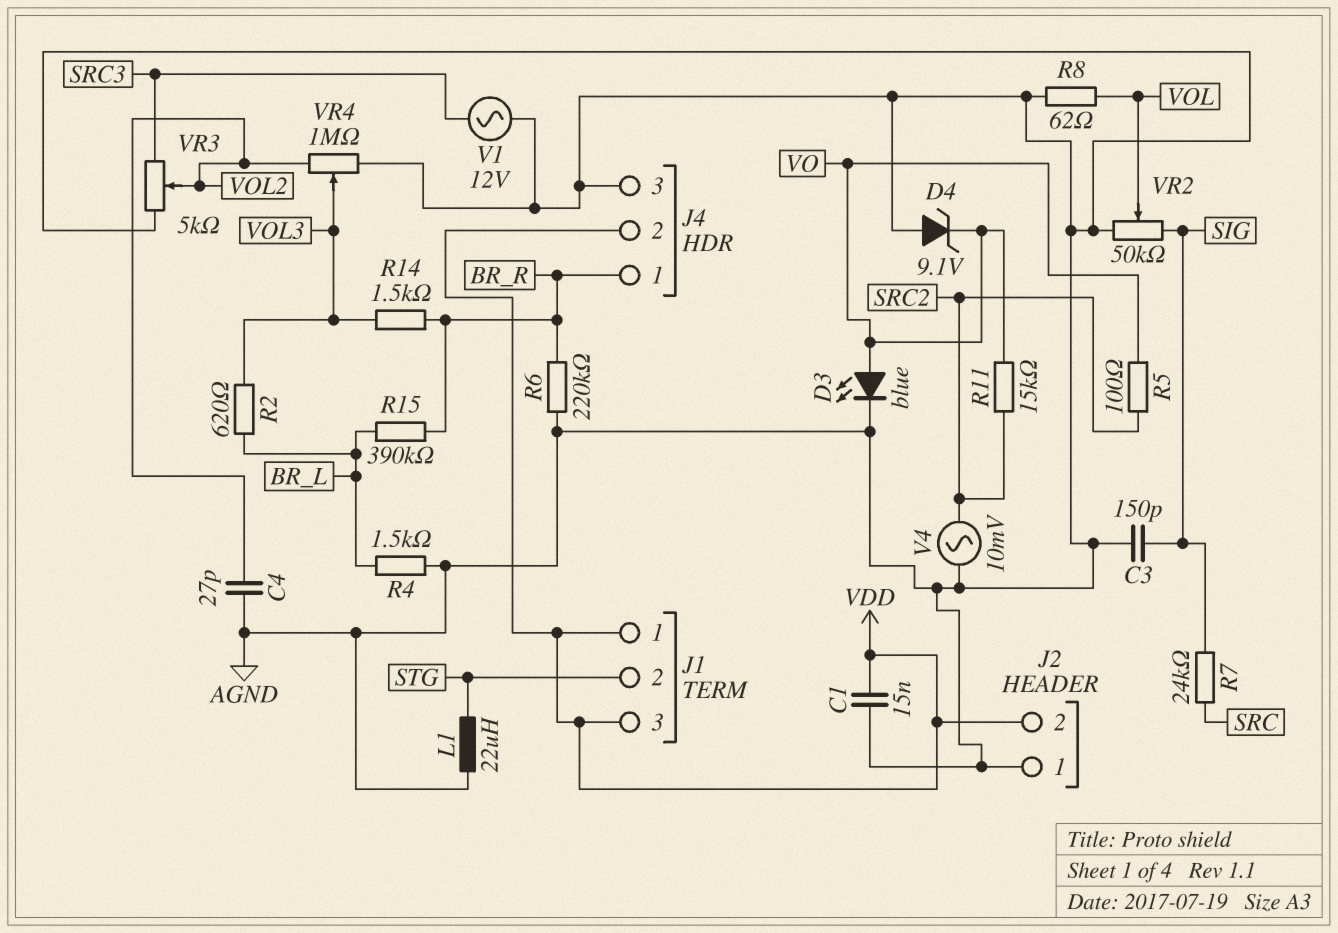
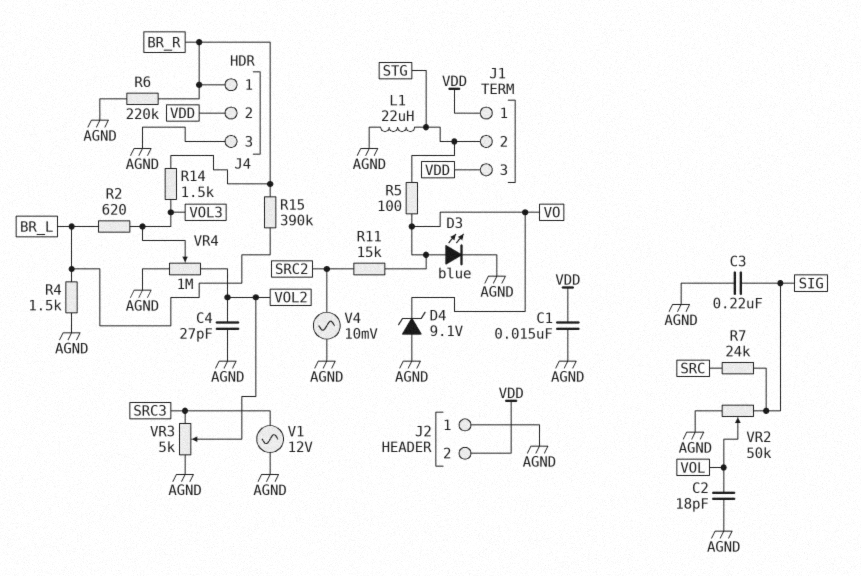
C2: none -> 18pF (AGND, VOL)
C3: 150pF (AGND, SIG) -> 220nF (AGND, SIG)
R5: 100 (SRC2, VO) -> 100 (STG, VO)
R8: 62 (AGND, VOL) -> none

